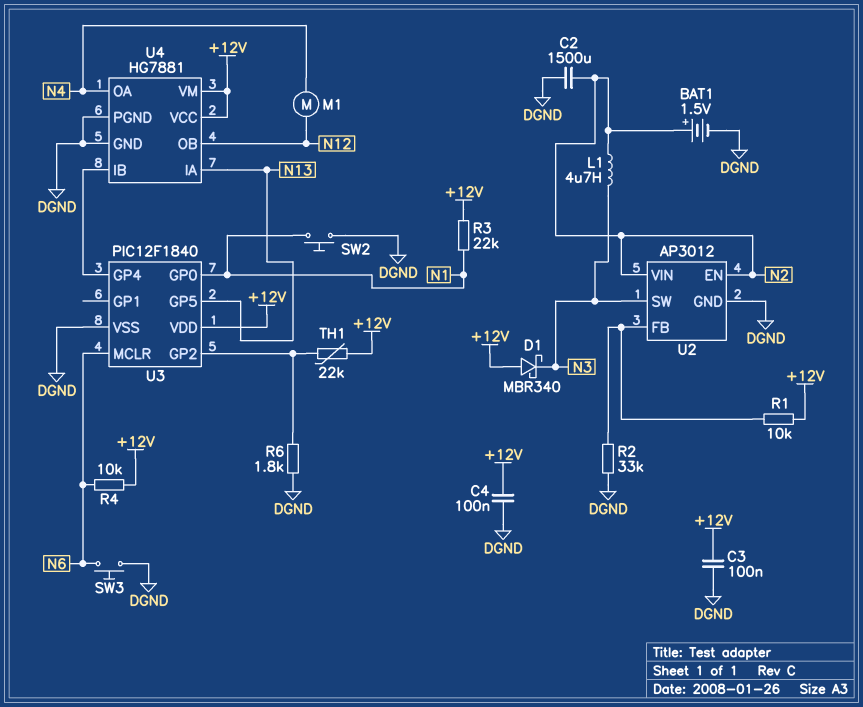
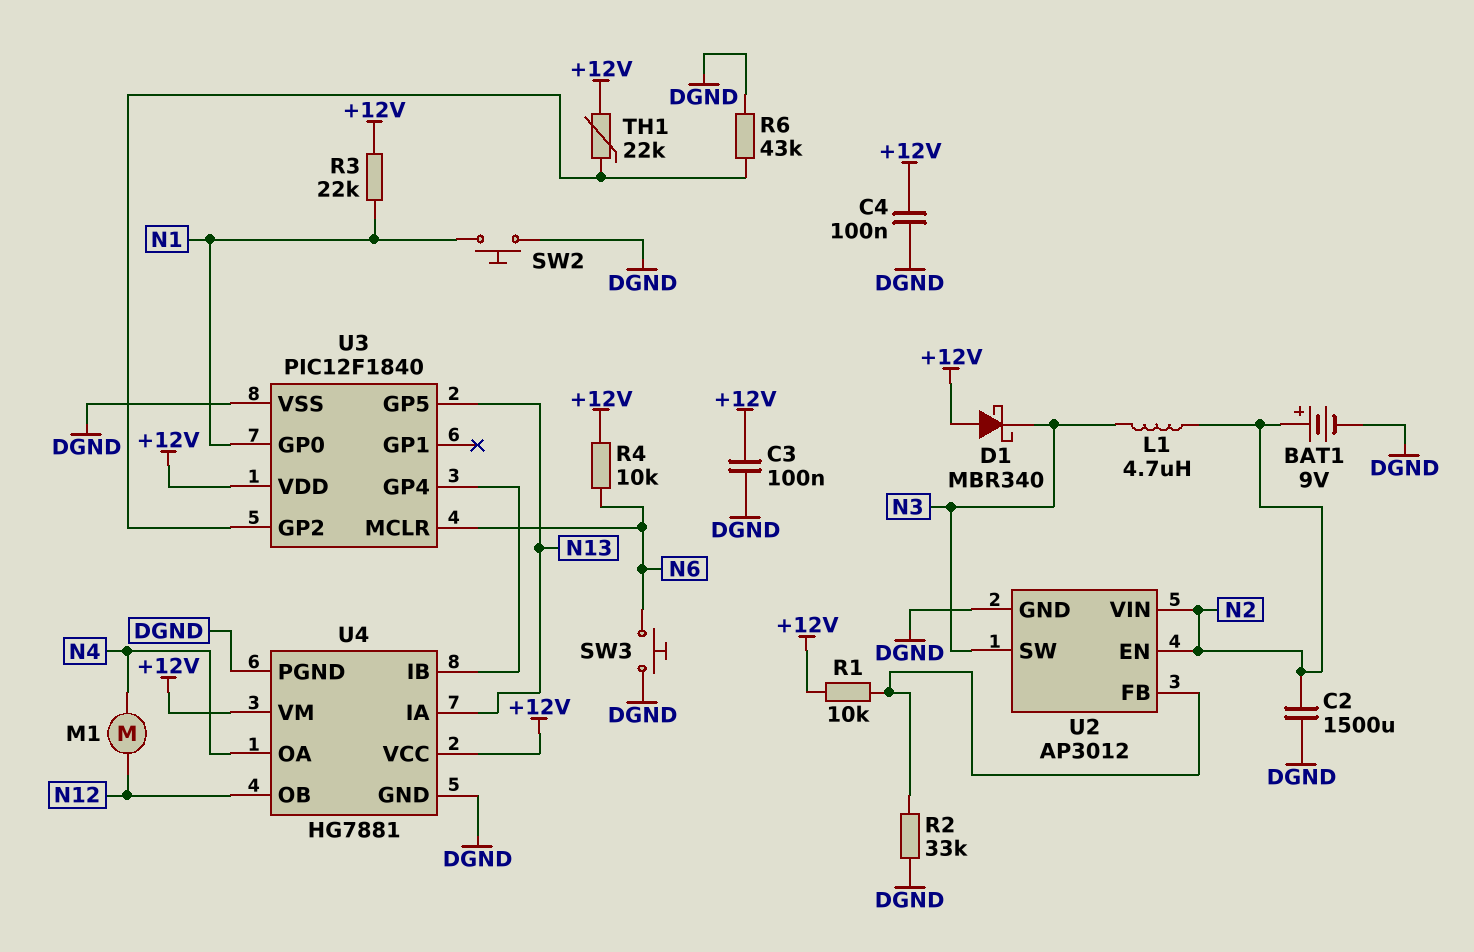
BAT1: 1.5V (plus N2, minus DGND) -> 9V (plus N2, minus DGND)
R6: 1.8k (DGND, U3/GP2) -> 43k (DGND, U3/GP2)

